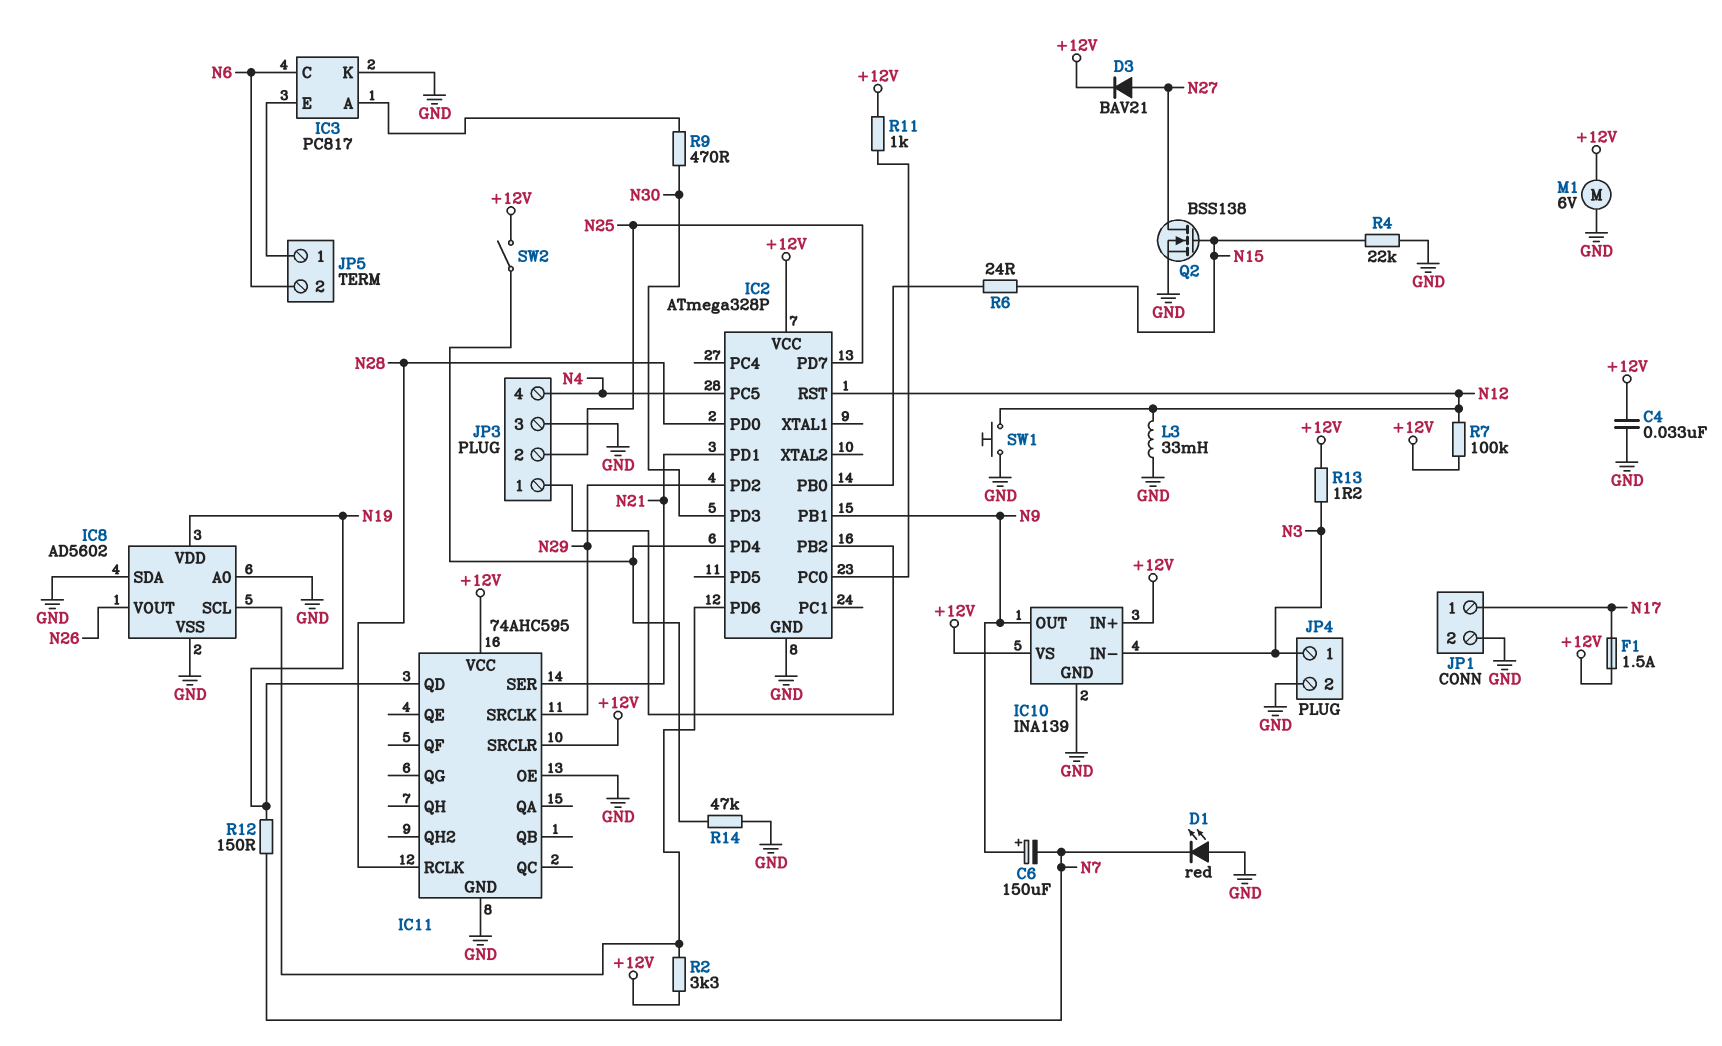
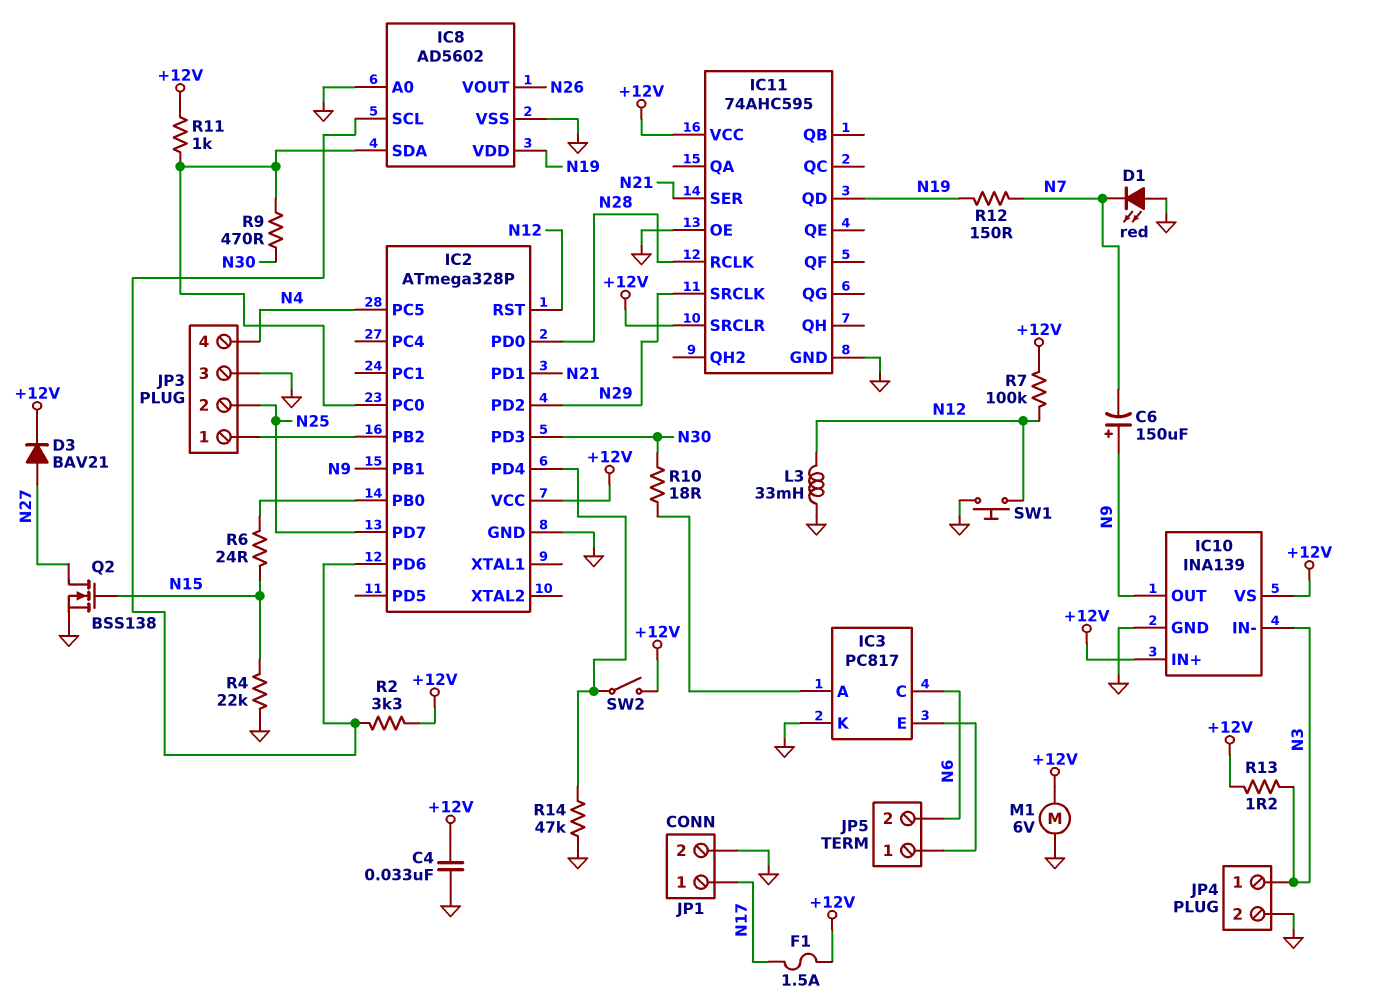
IC8 pin SDA: GND -> IC2/PC0
R9: 470 (IC3/A, N30) -> 470 (IC2/PC0, N30)
R10: none -> 18 (IC3/A, N30)

